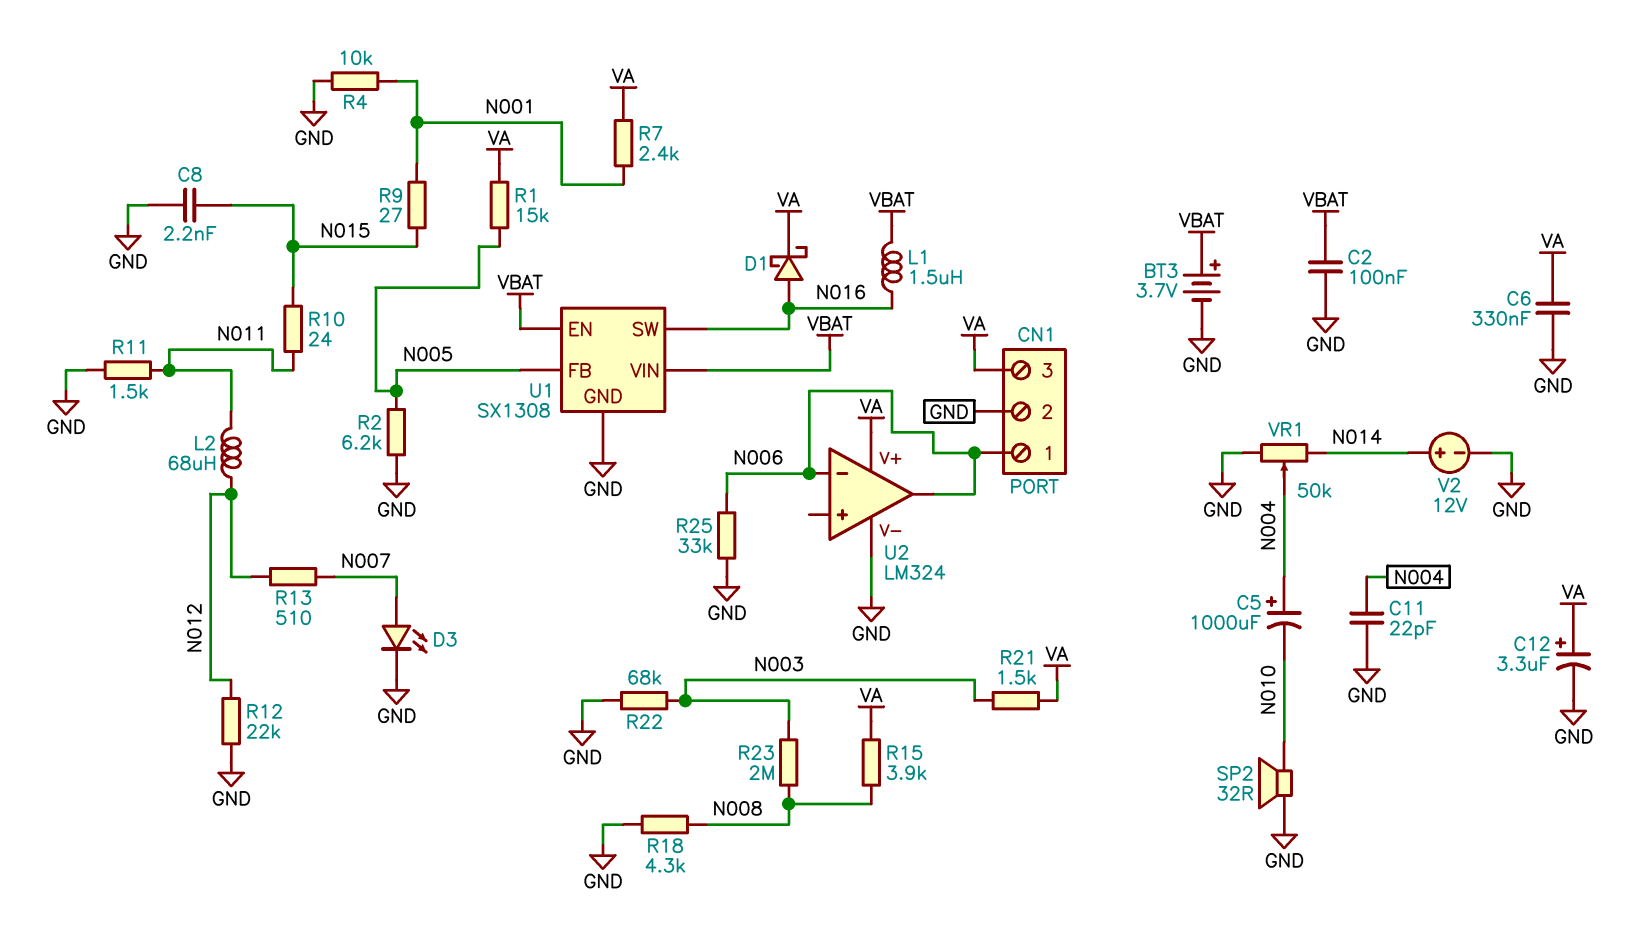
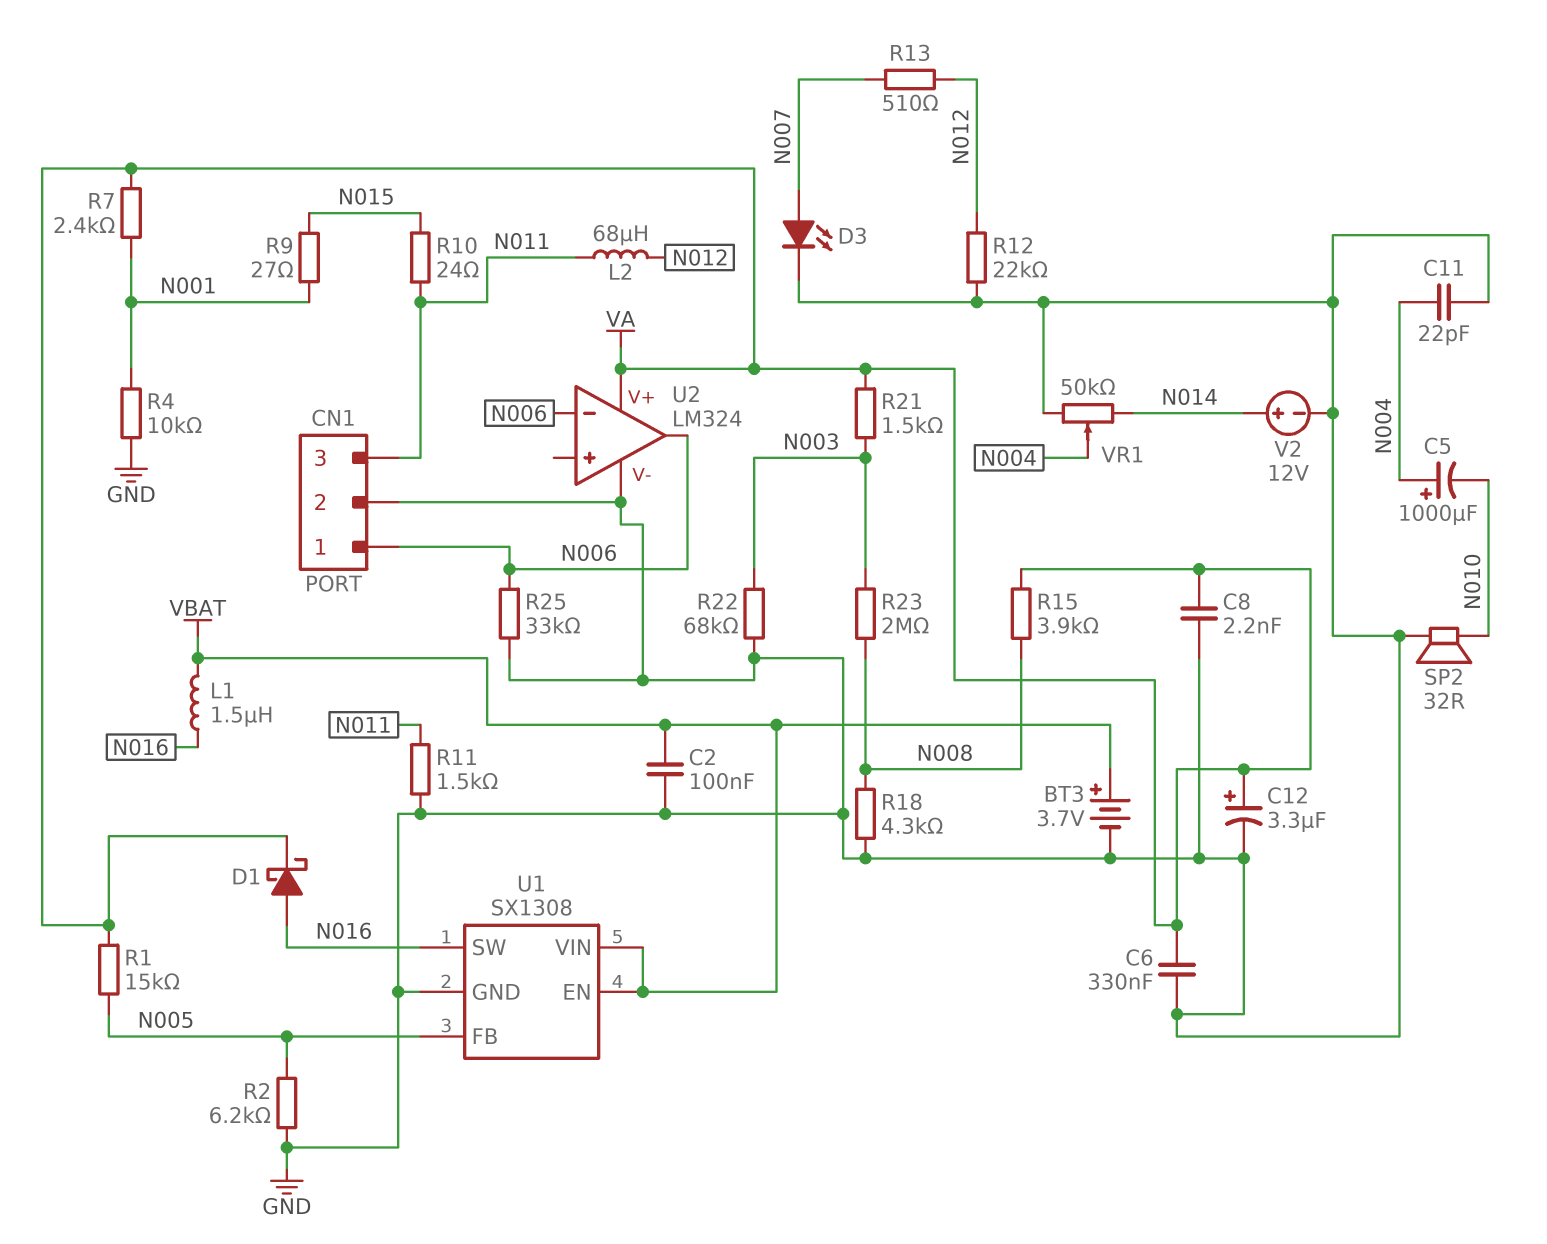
C8: 2.2nF (GND, N015) -> 2.2nF (GND, VA)
CN1 pin 3: VA -> N011

